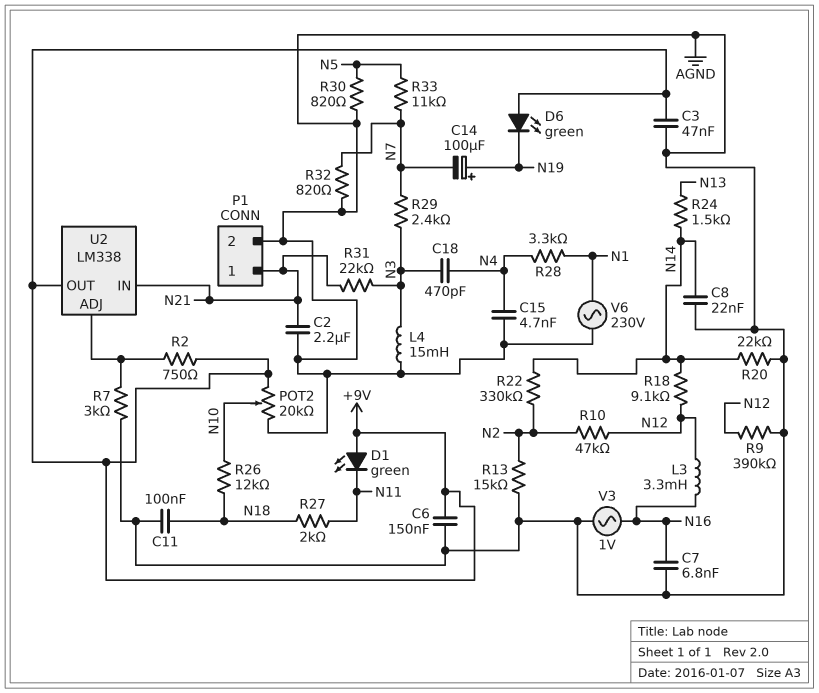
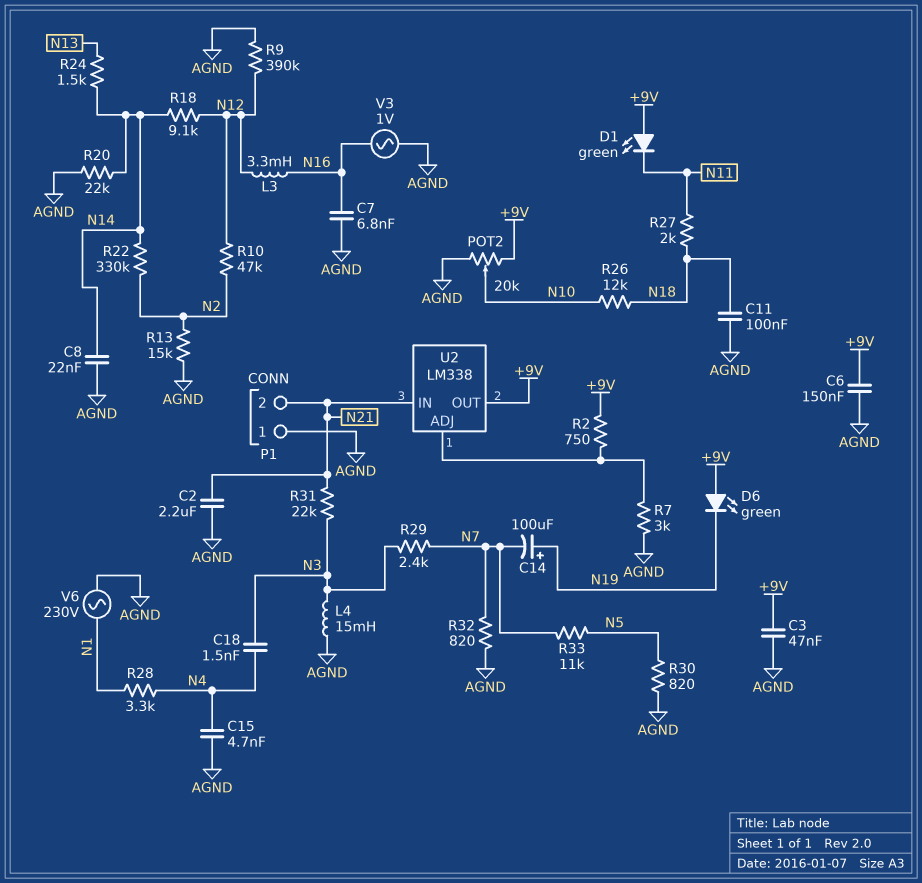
C18: 470pF (N3, N4) -> 1.5nF (N3, N4)
P1 pin 1: N21 -> AGND
P1 pin 2: AGND -> N21

